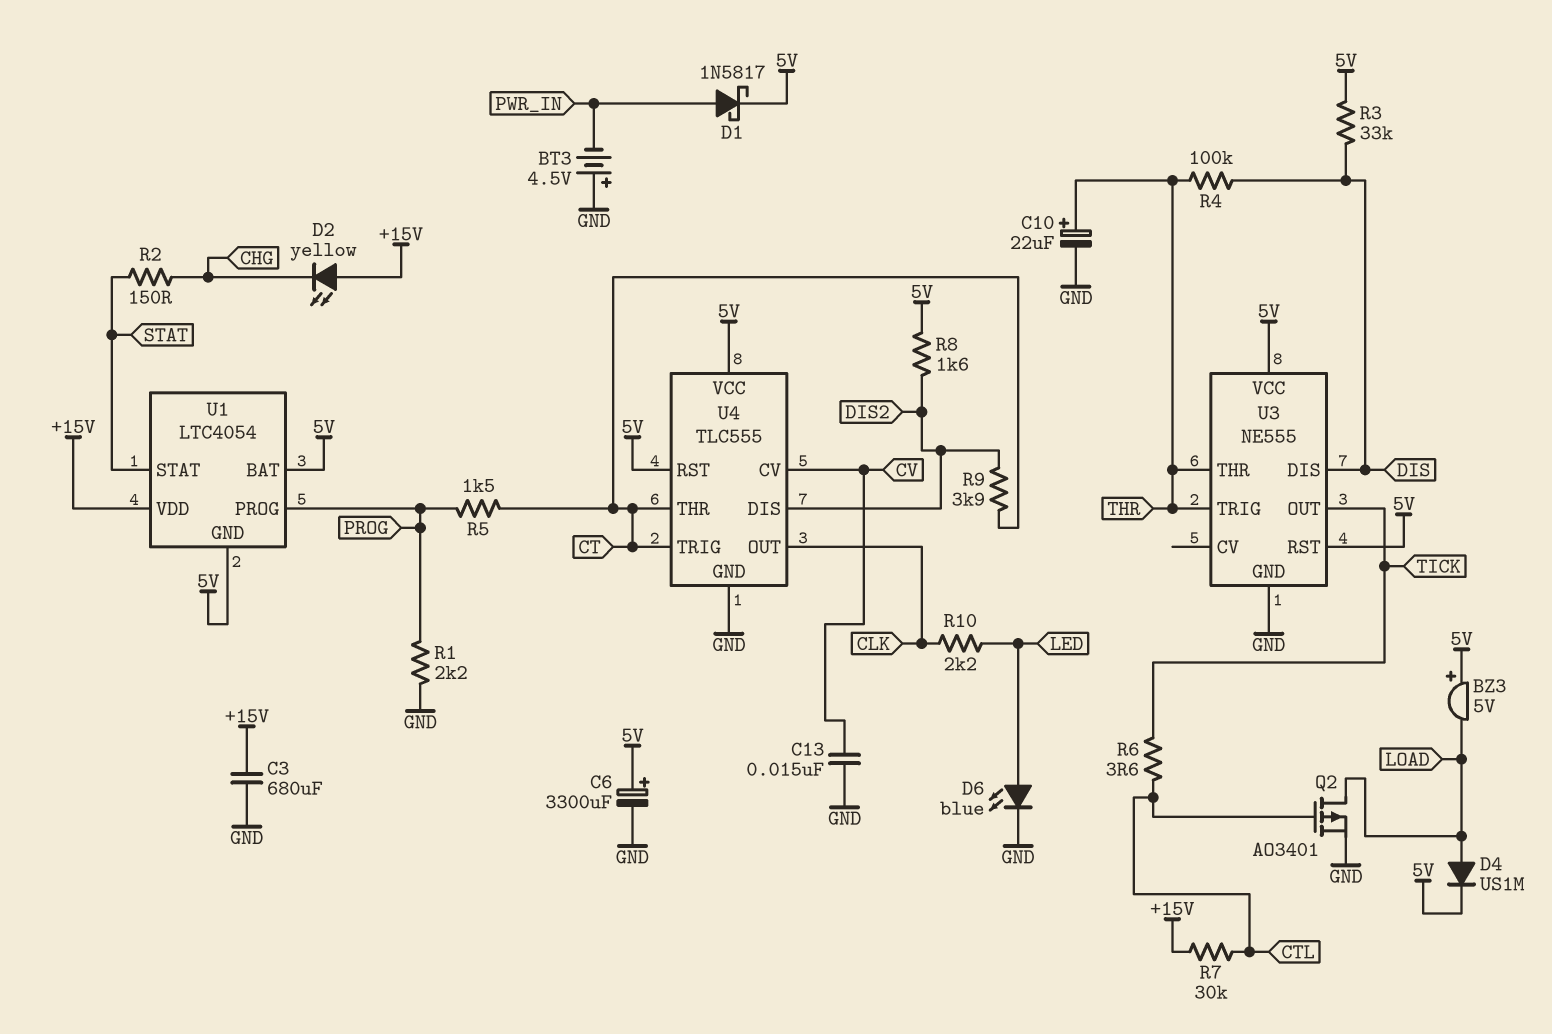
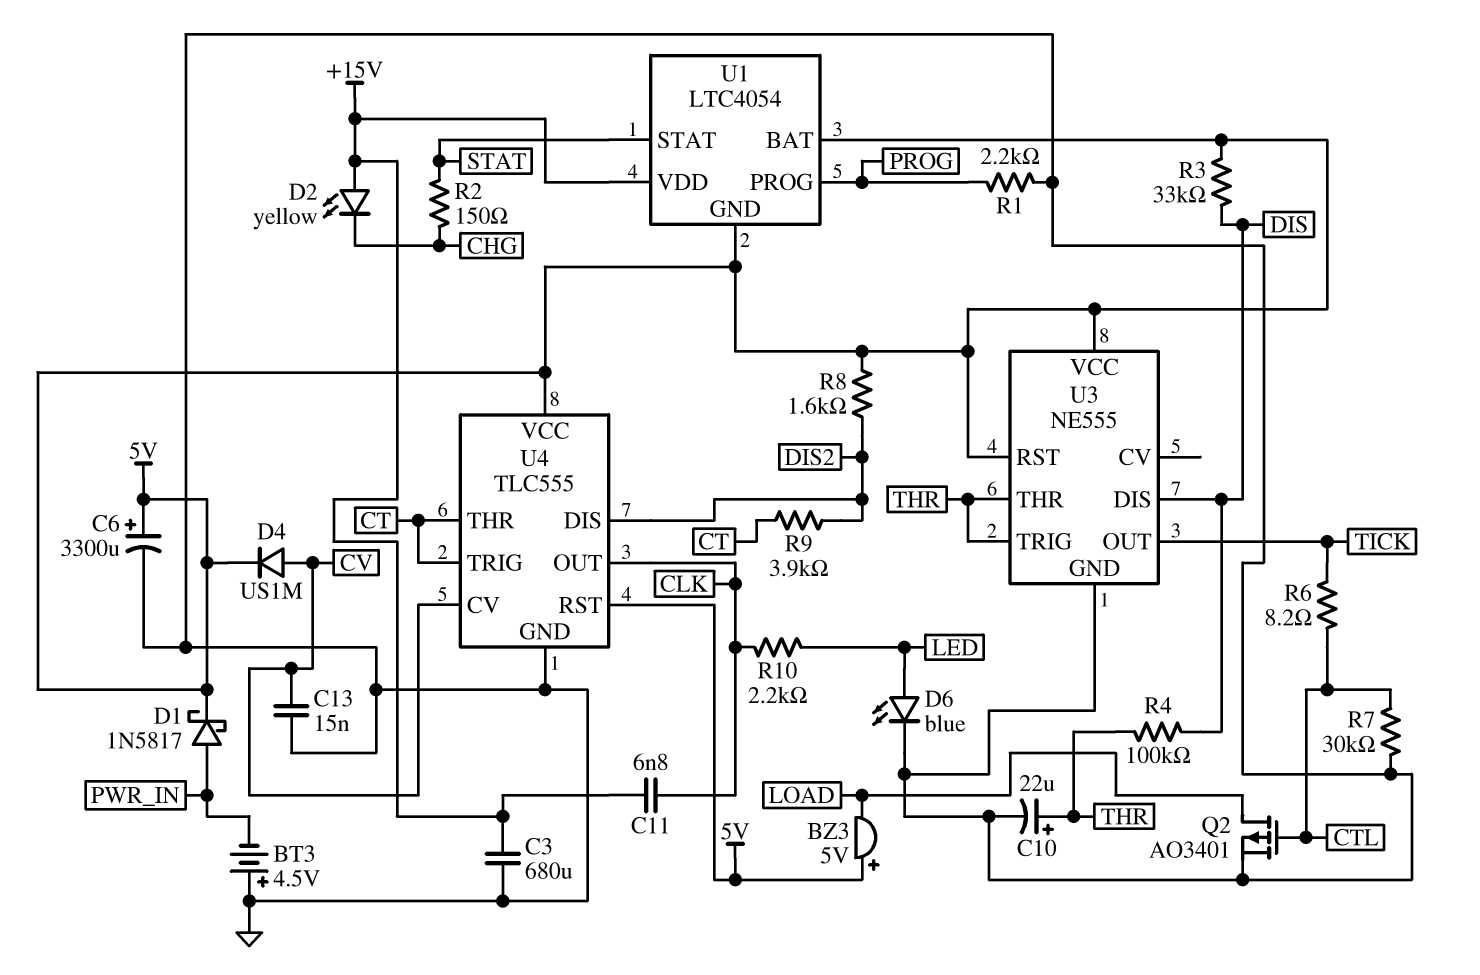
C11: none -> 6.8nF (+15V, CLK)
D4: diode US1M (A LOAD, K 5V) -> diode US1M (A CV, K 5V)
R5: 1.5k (CT, PROG) -> none
R6: 3.6 (CTL, TICK) -> 8.2 (CTL, TICK)
R7: 30k (+15V, CTL) -> 30k (CTL, GND)

